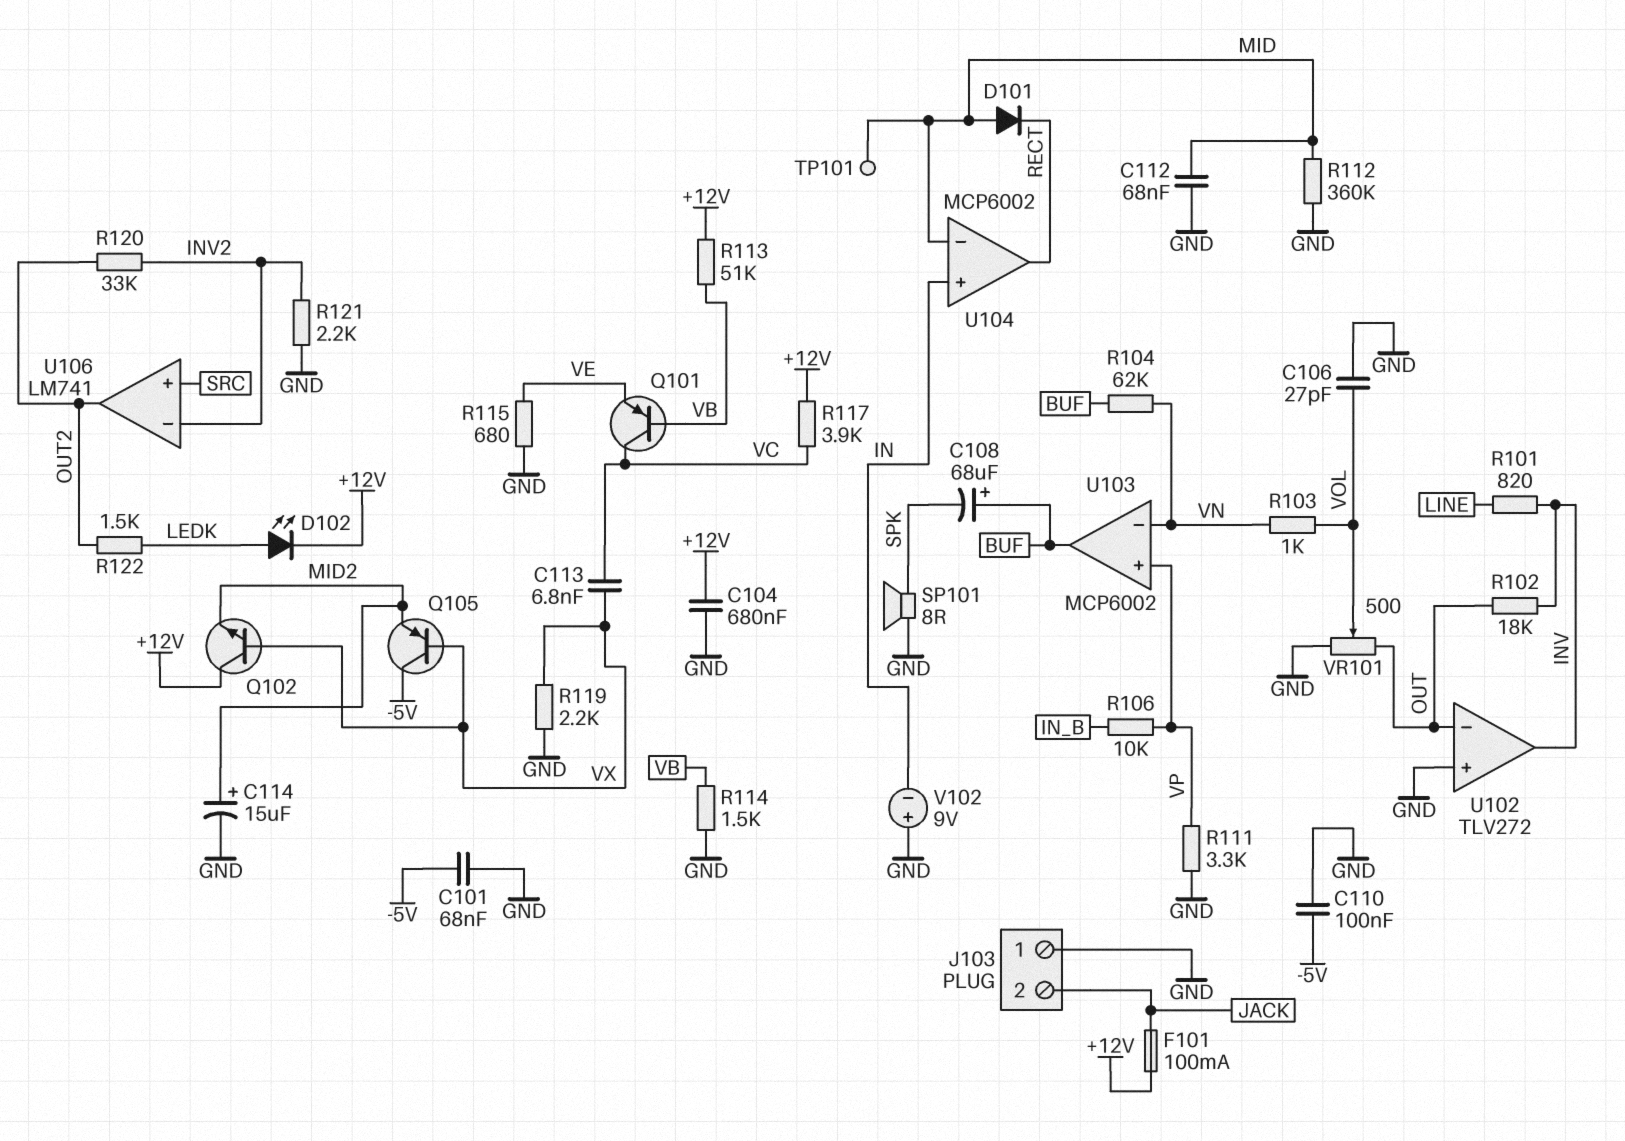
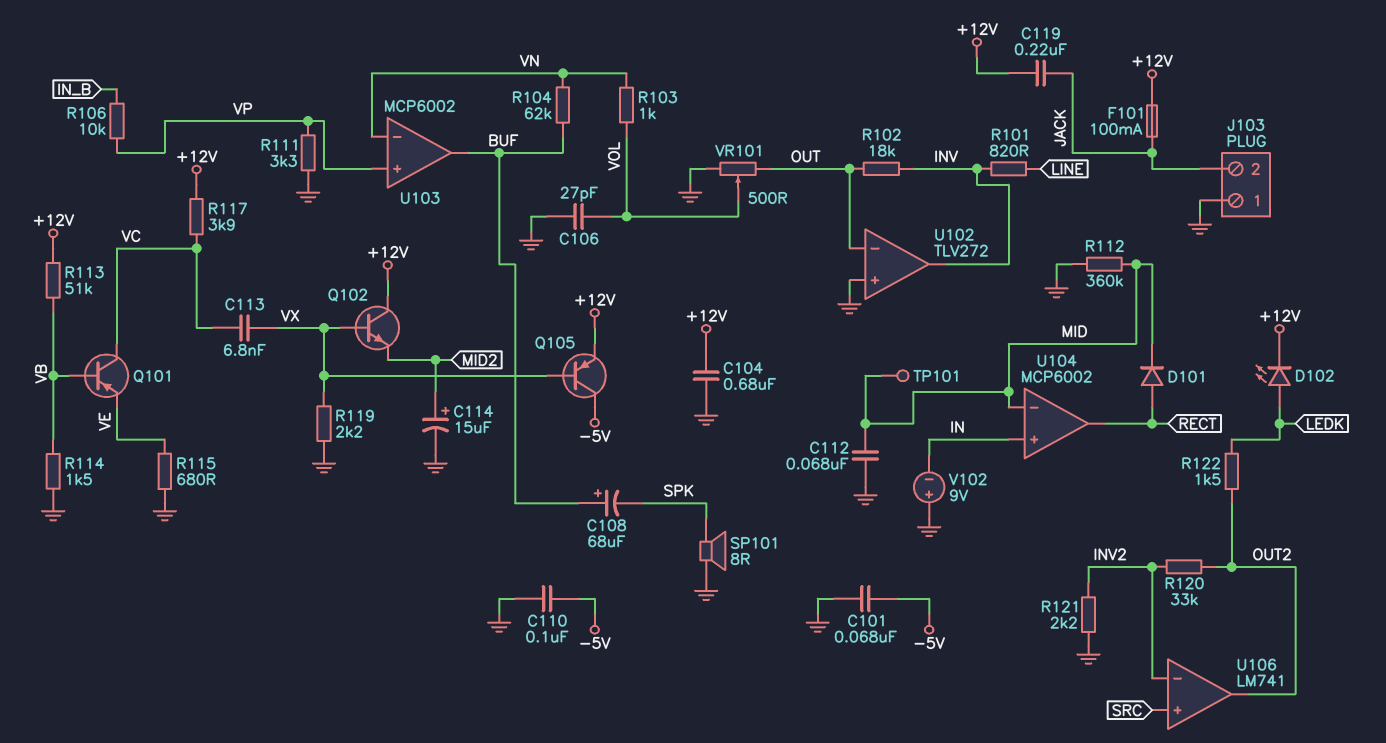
C119: none -> 220nF (+12V, JACK)
D101: diode (A MID, K RECT) -> diode (A RECT, K MID)
Q105: PNP (B VX, C -5V, E MID2) -> PNP (B VX, C -5V, E +12V)

